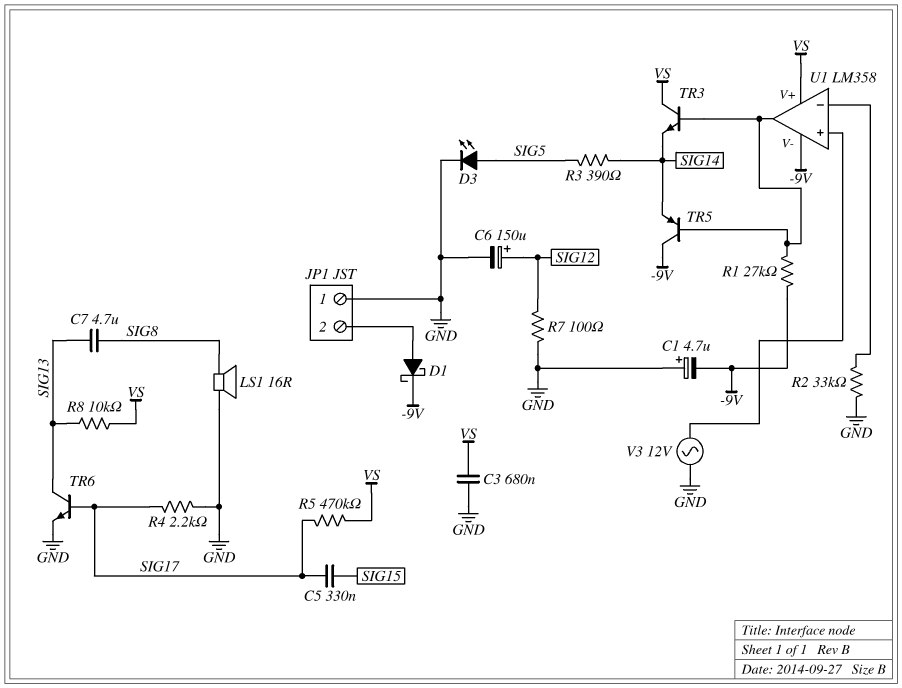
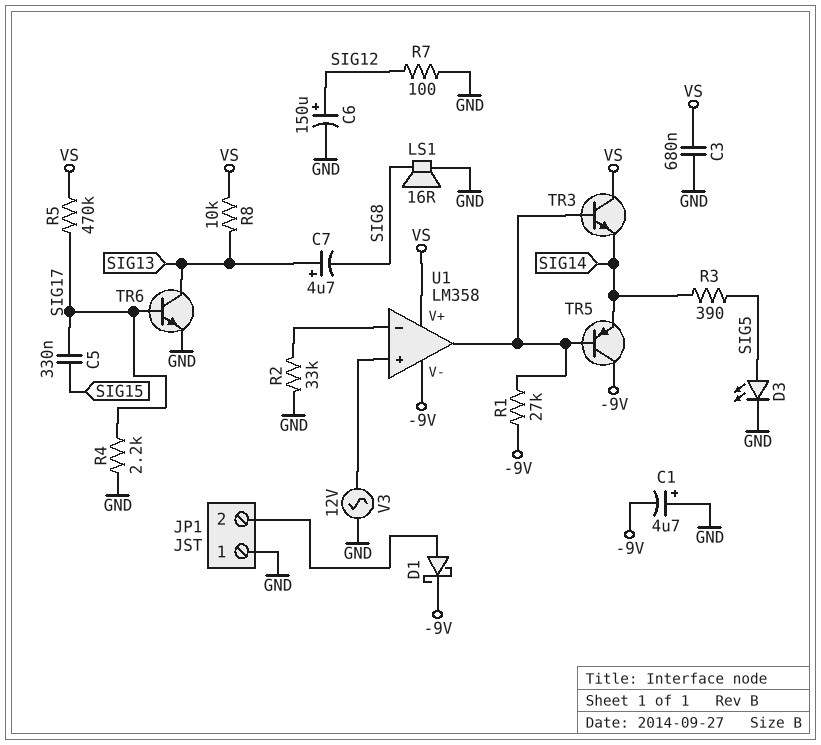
C7: 4.7uF (SIG8, SIG13) -> 4.7uF (plus SIG13, minus SIG8)

